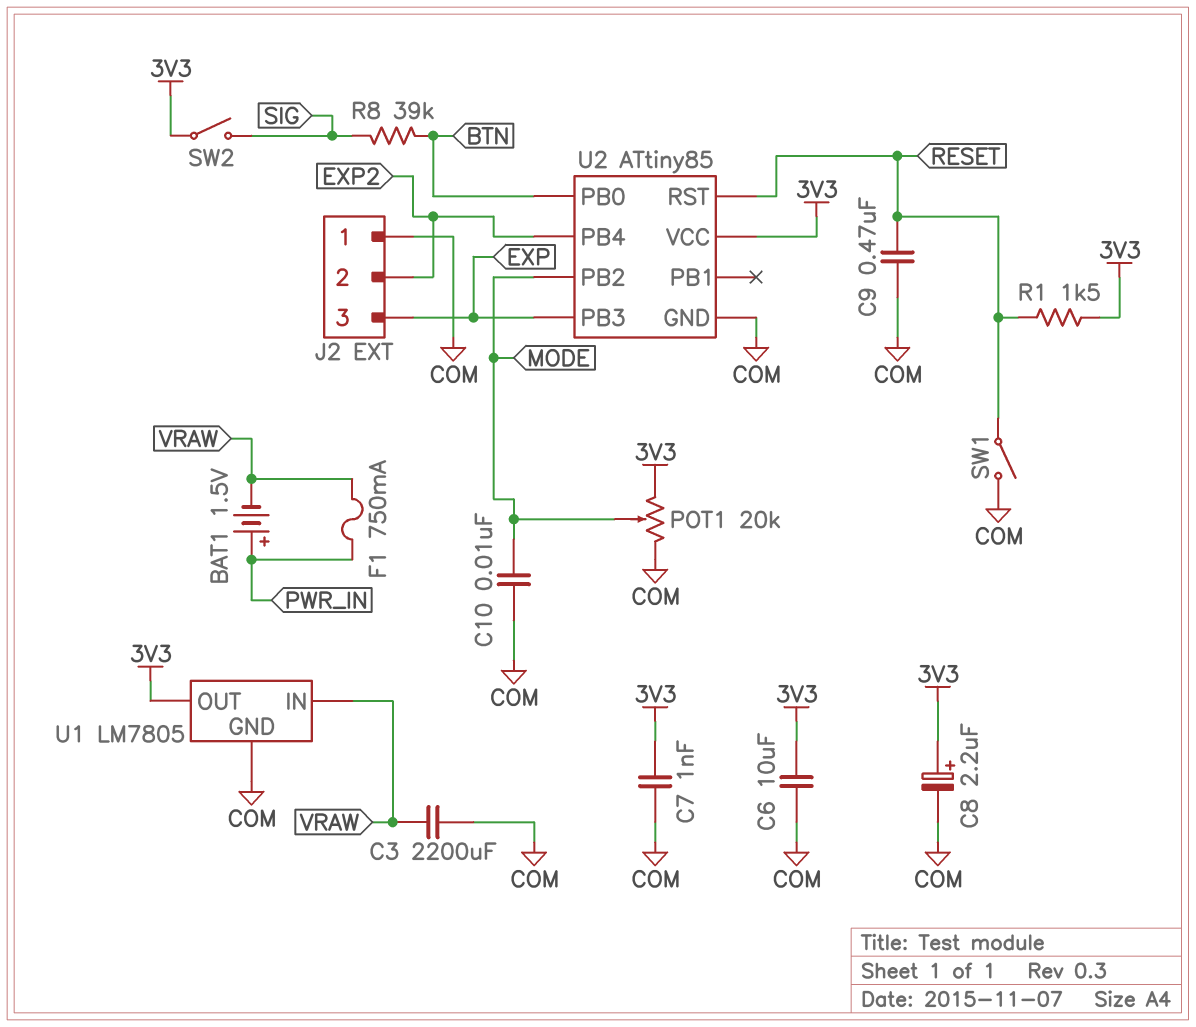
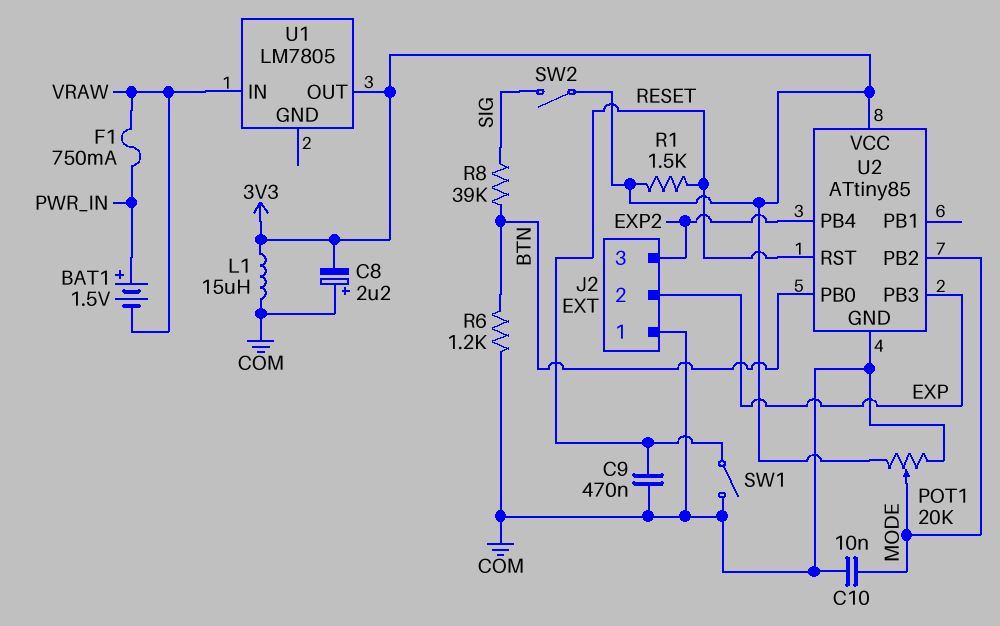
C3: 2200uF (COM, VRAW) -> none
C6: 10uF (3V3, COM) -> none
C7: 1nF (3V3, COM) -> none
C8: 2.2uF (plus 3V3, minus COM) -> 2.2uF (plus COM, minus 3V3)
J2 pin 2: EXP2 -> EXP
J2 pin 3: EXP -> EXP2
L1: none -> 15uH (3V3, COM)
R6: none -> 1.2k (BTN, COM)
U1 pin GND: COM -> none

